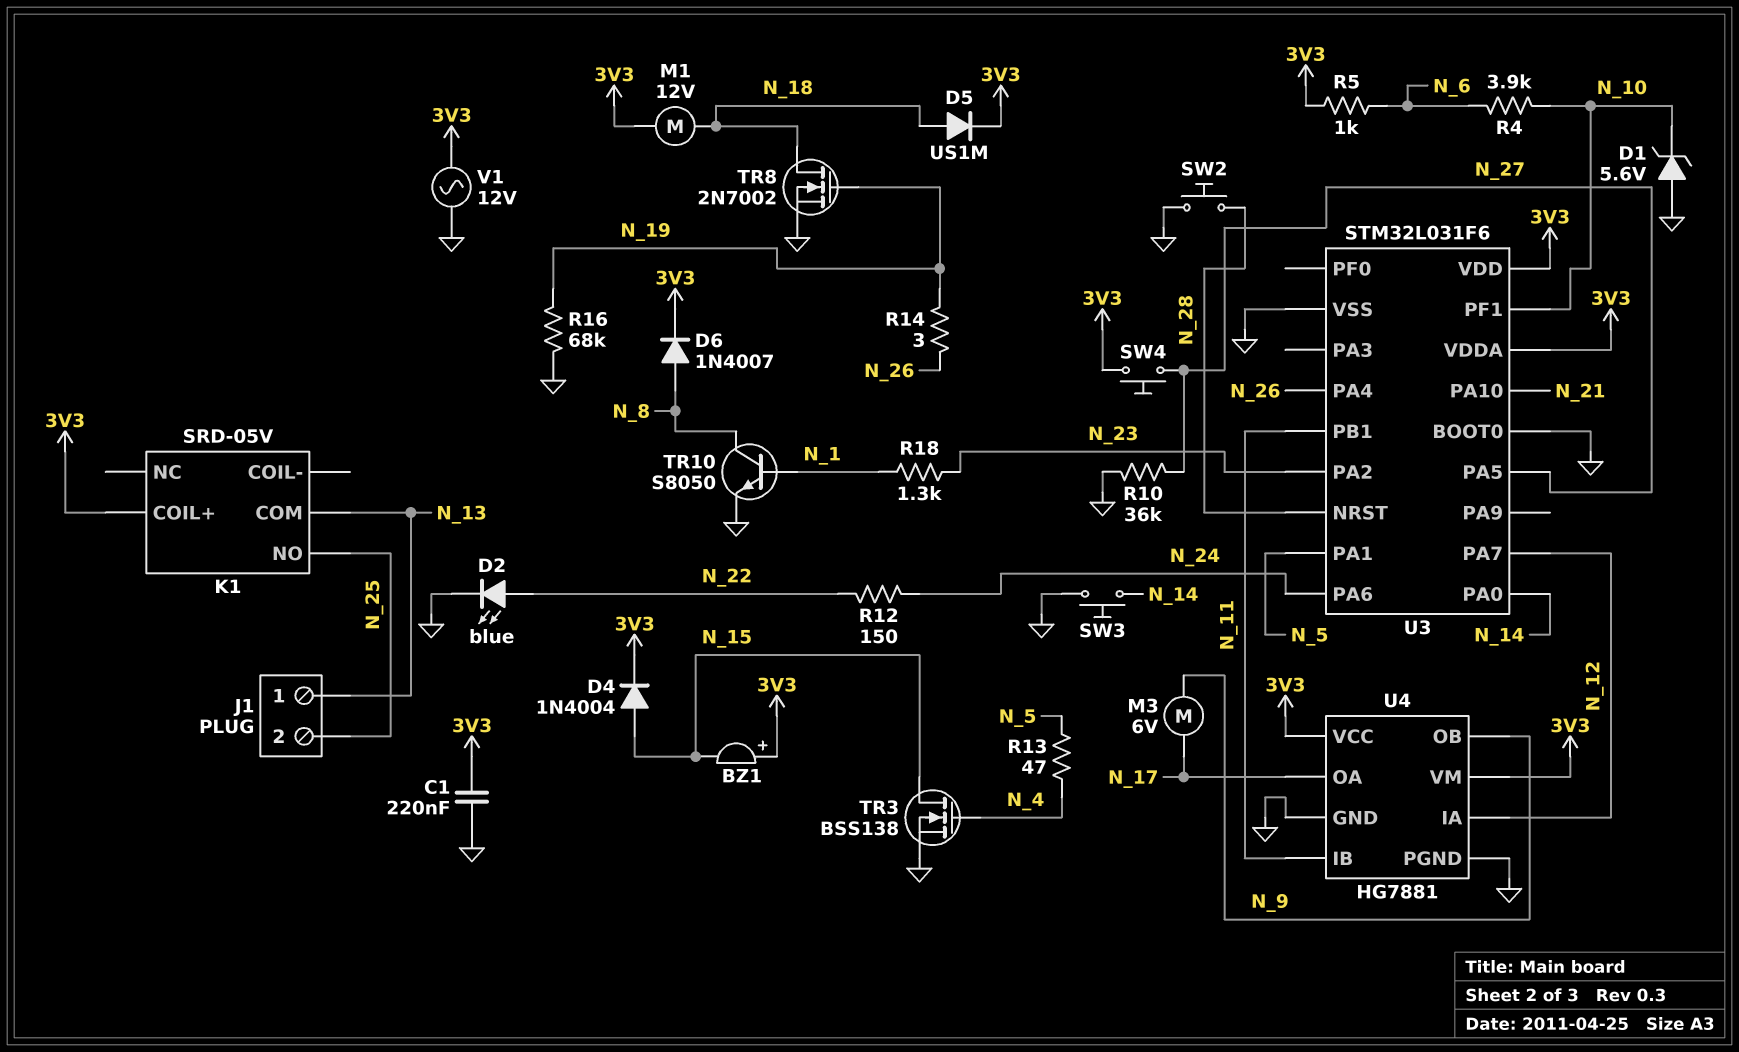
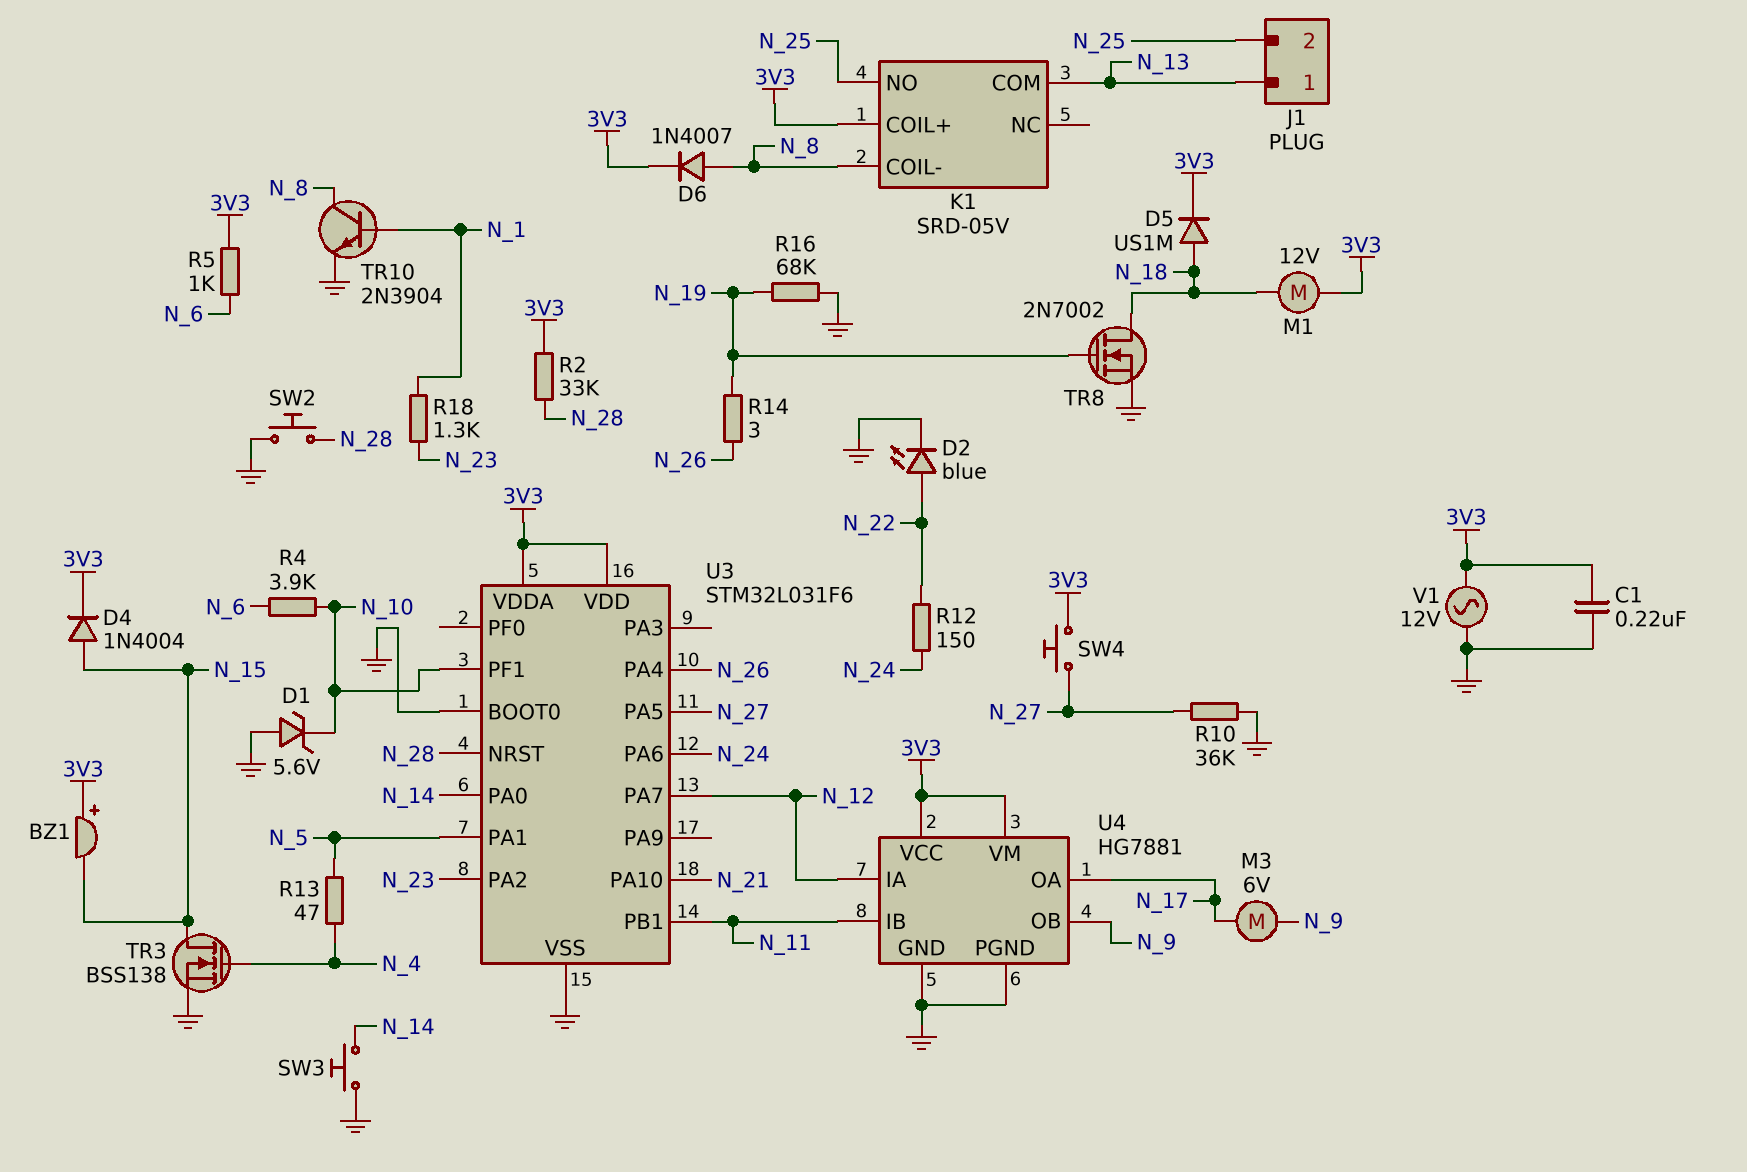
K1 pin COIL-: none -> N_8
R2: none -> 33k (3V3, N_28)
TR10: NPN S8050 (B N_1, C N_8, E GND) -> NPN 2N3904 (B N_1, C N_8, E GND)

